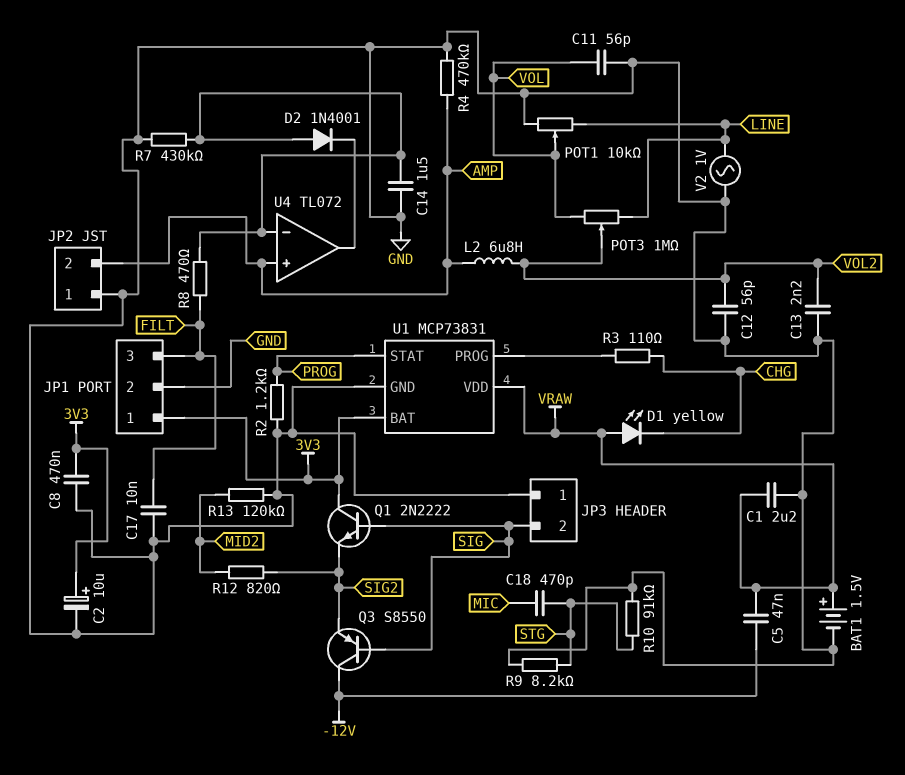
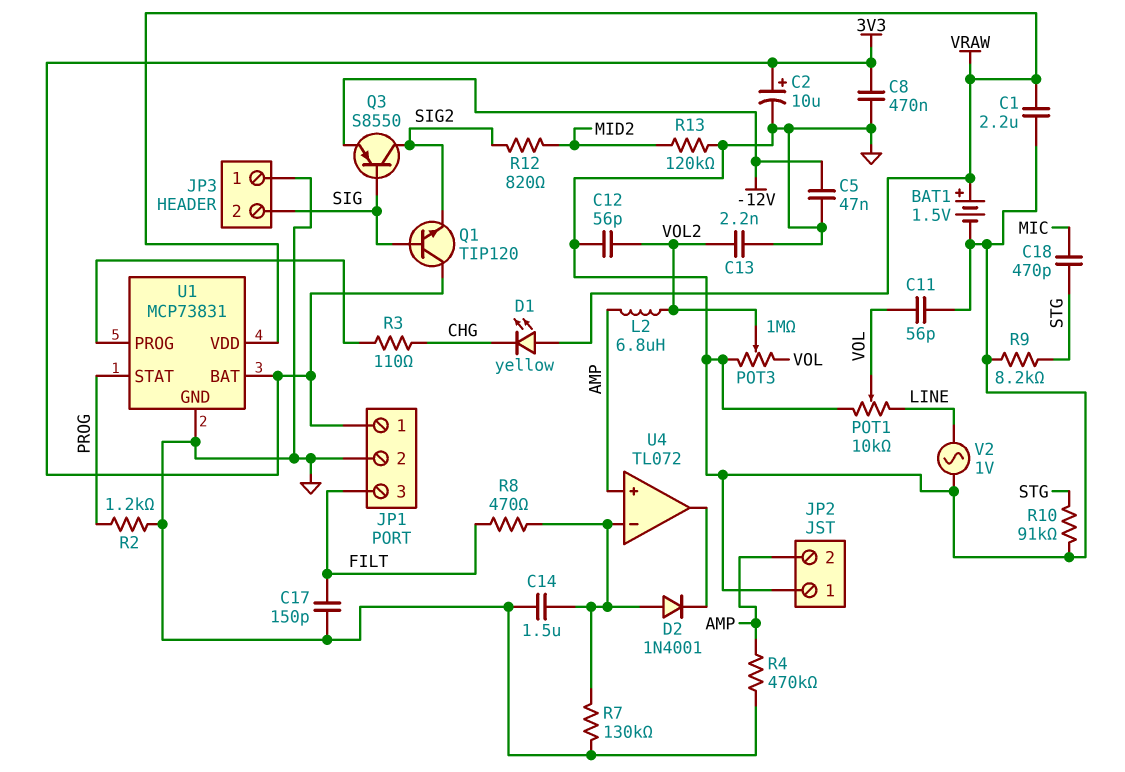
C5: 47nF (-12V, VRAW) -> 47nF (-12V, GND)
C17: 10nF (FILT, GND) -> 150pF (FILT, GND)
POT3: 1M (LINE, VOL, wiper VOL2) -> 1M (GND, VOL, wiper VOL2)
Q1: NPN 2N2222 (B SIG, C 3V3, E SIG2) -> NPN TIP120 (B SIG, C 3V3, E SIG2)
Q3: PNP S8550 (B SIG, C -12V, E SIG2) -> PNP S8550 (B SIG, C SIG2, E -12V)
R7: 430k (GND, U4/in-) -> 130k (GND, U4/in-)

